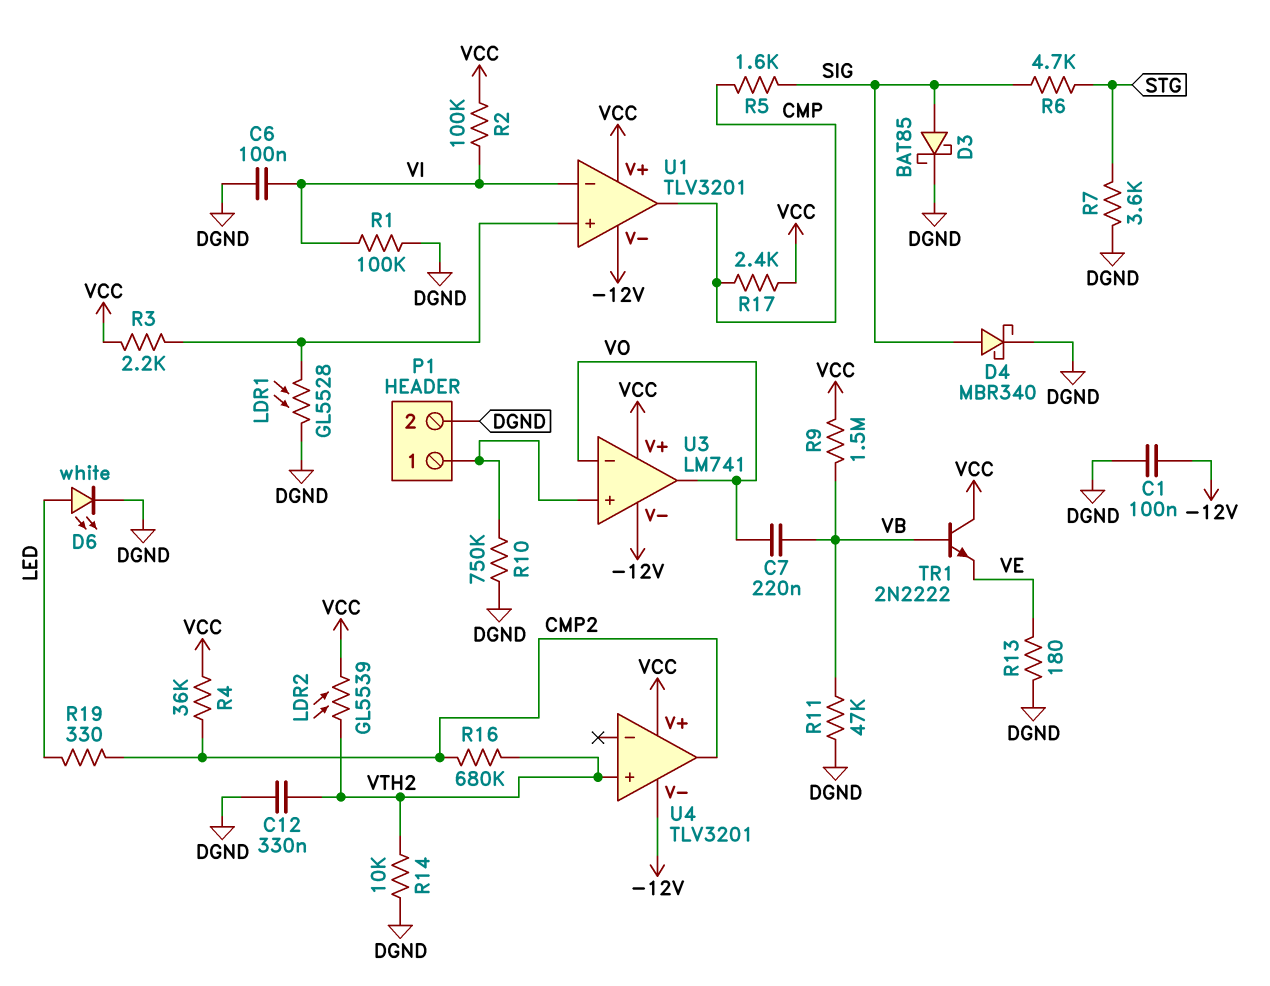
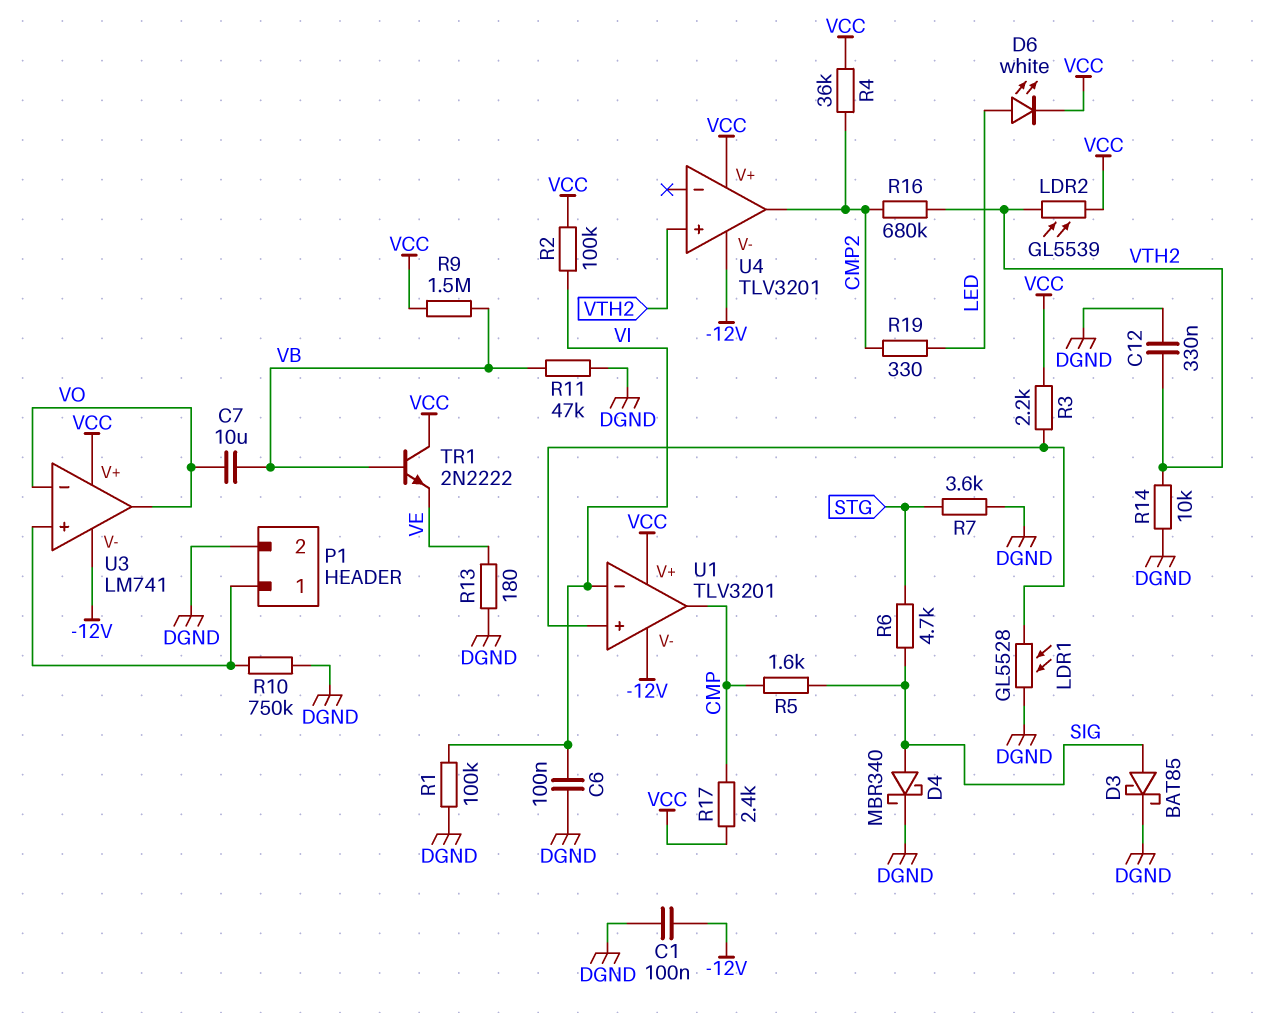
C7: 220nF (VB, VO) -> 10uF (VB, VO)
D6: LED white (A LED, K DGND) -> LED white (A LED, K VCC)

